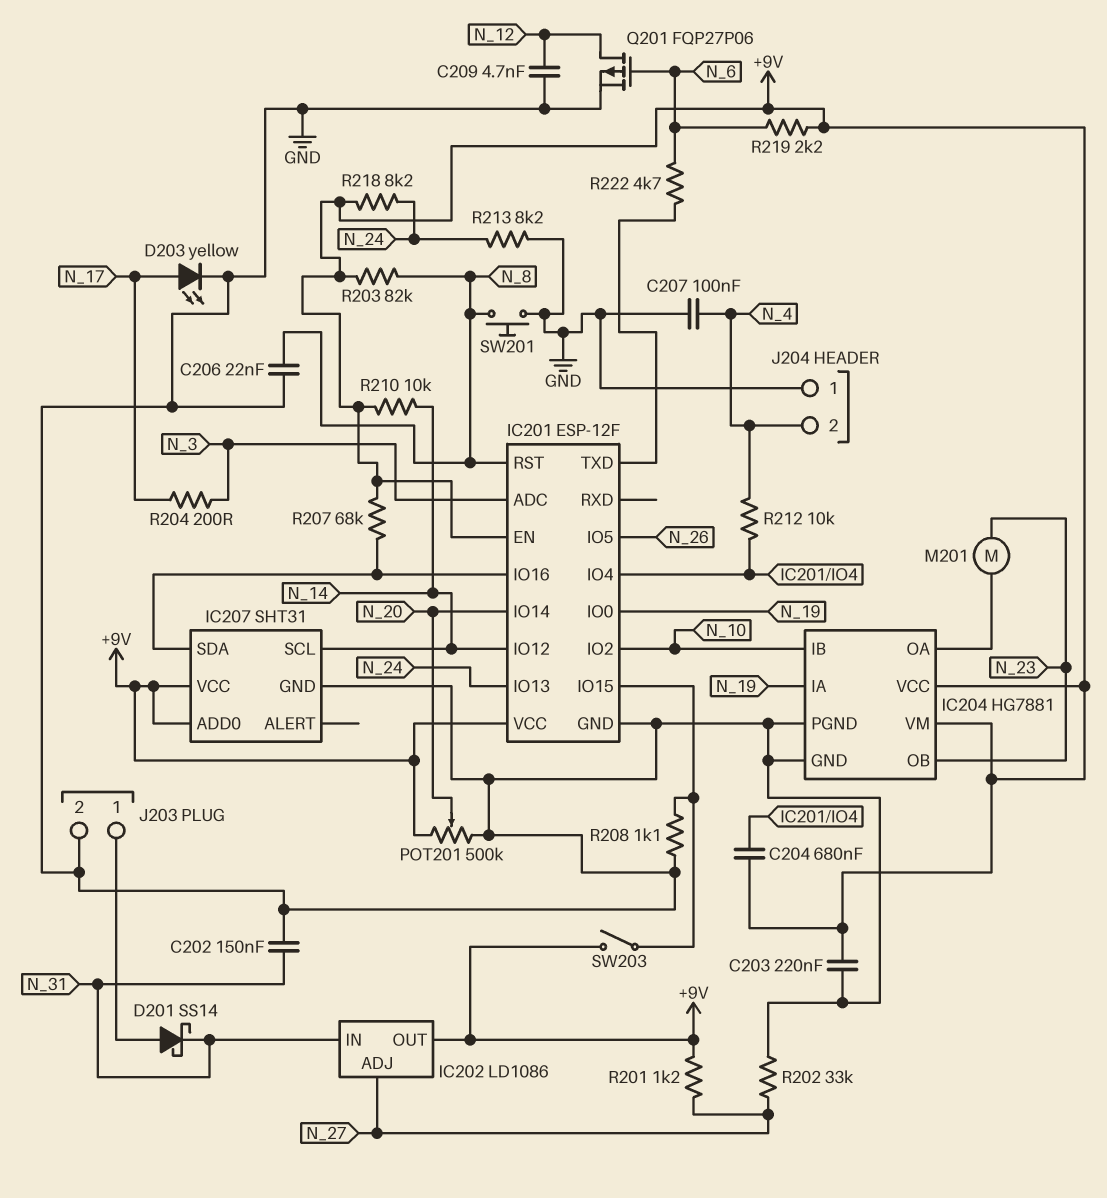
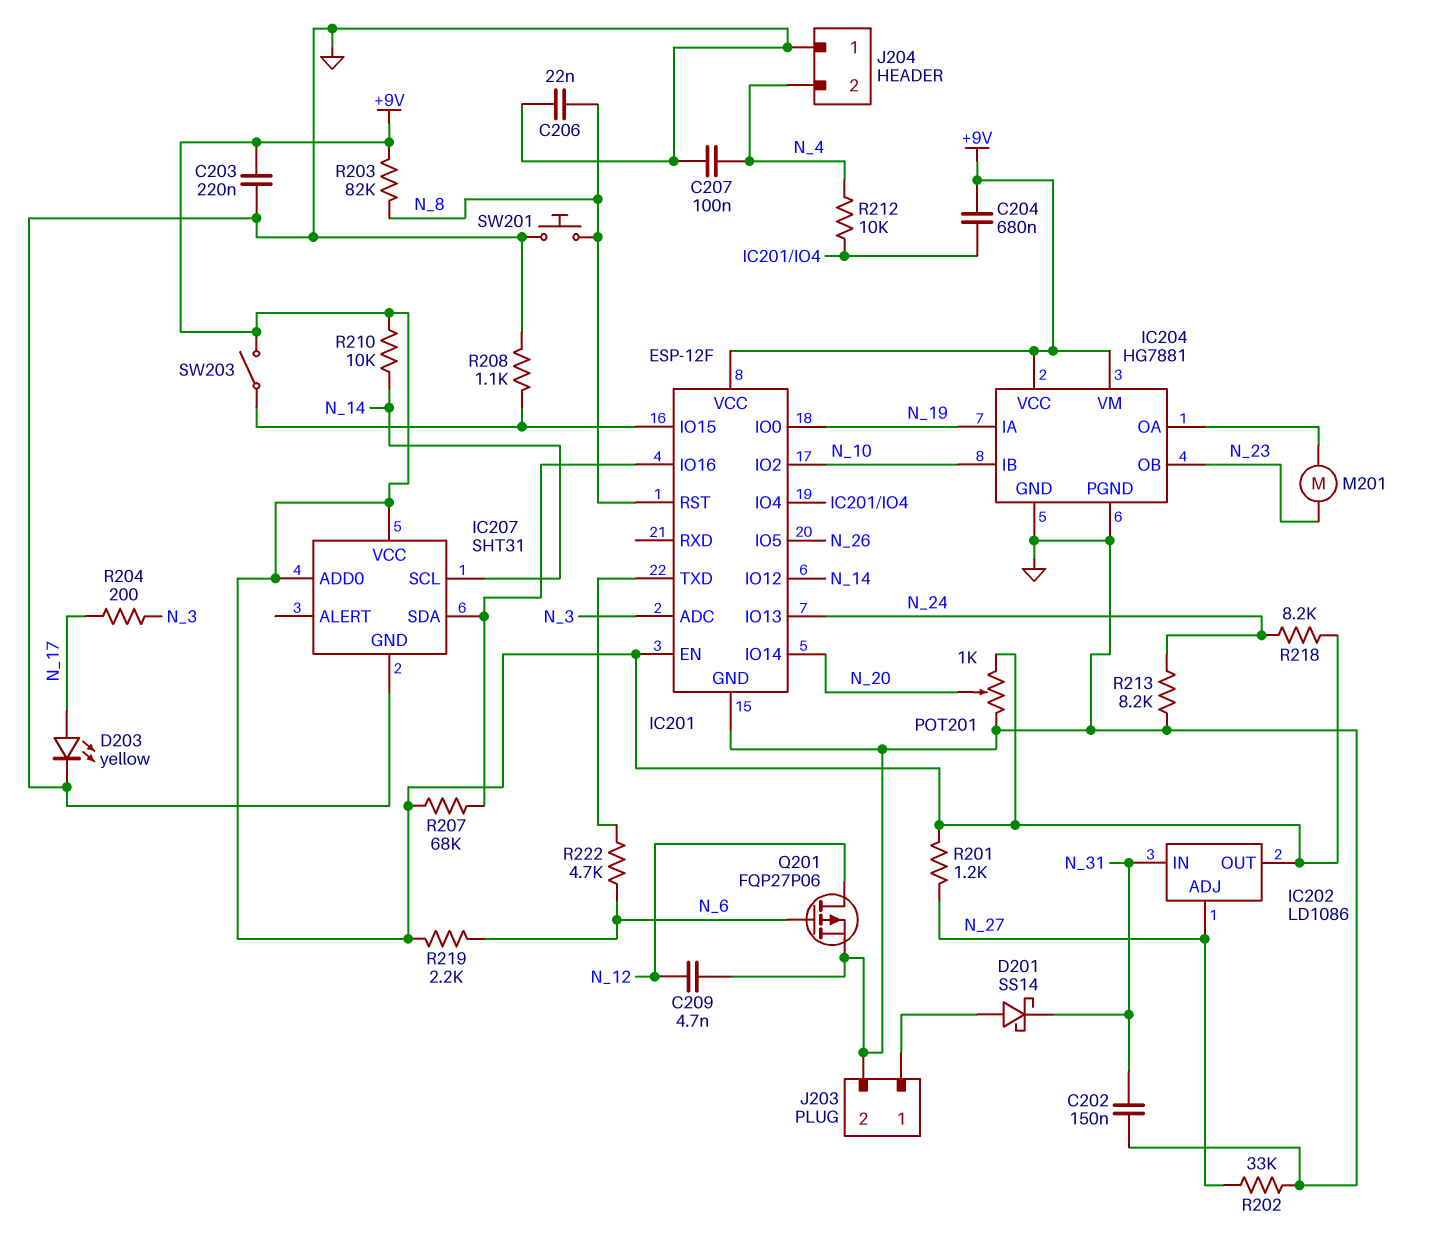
POT201: 500k (+9V, GND, wiper N_20) -> 1k (+9V, GND, wiper N_20)

